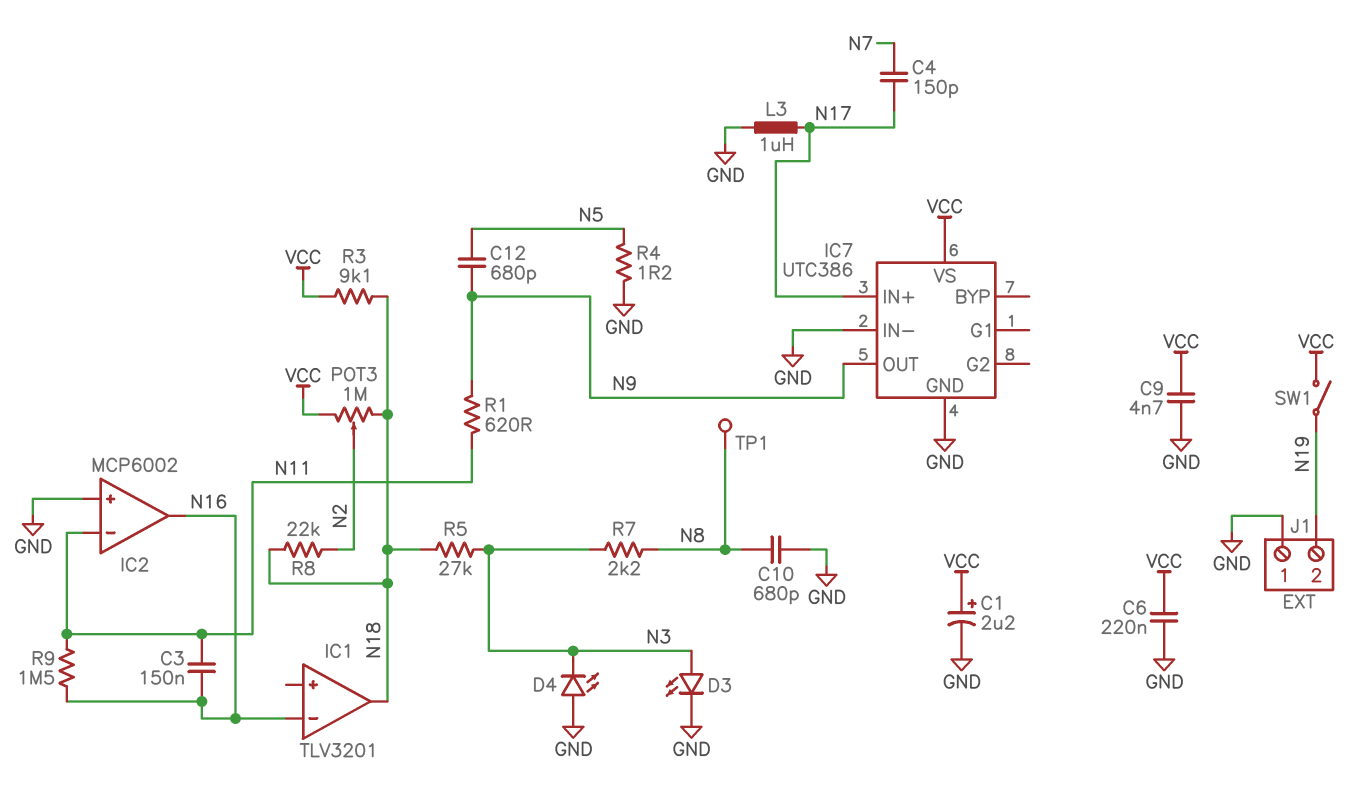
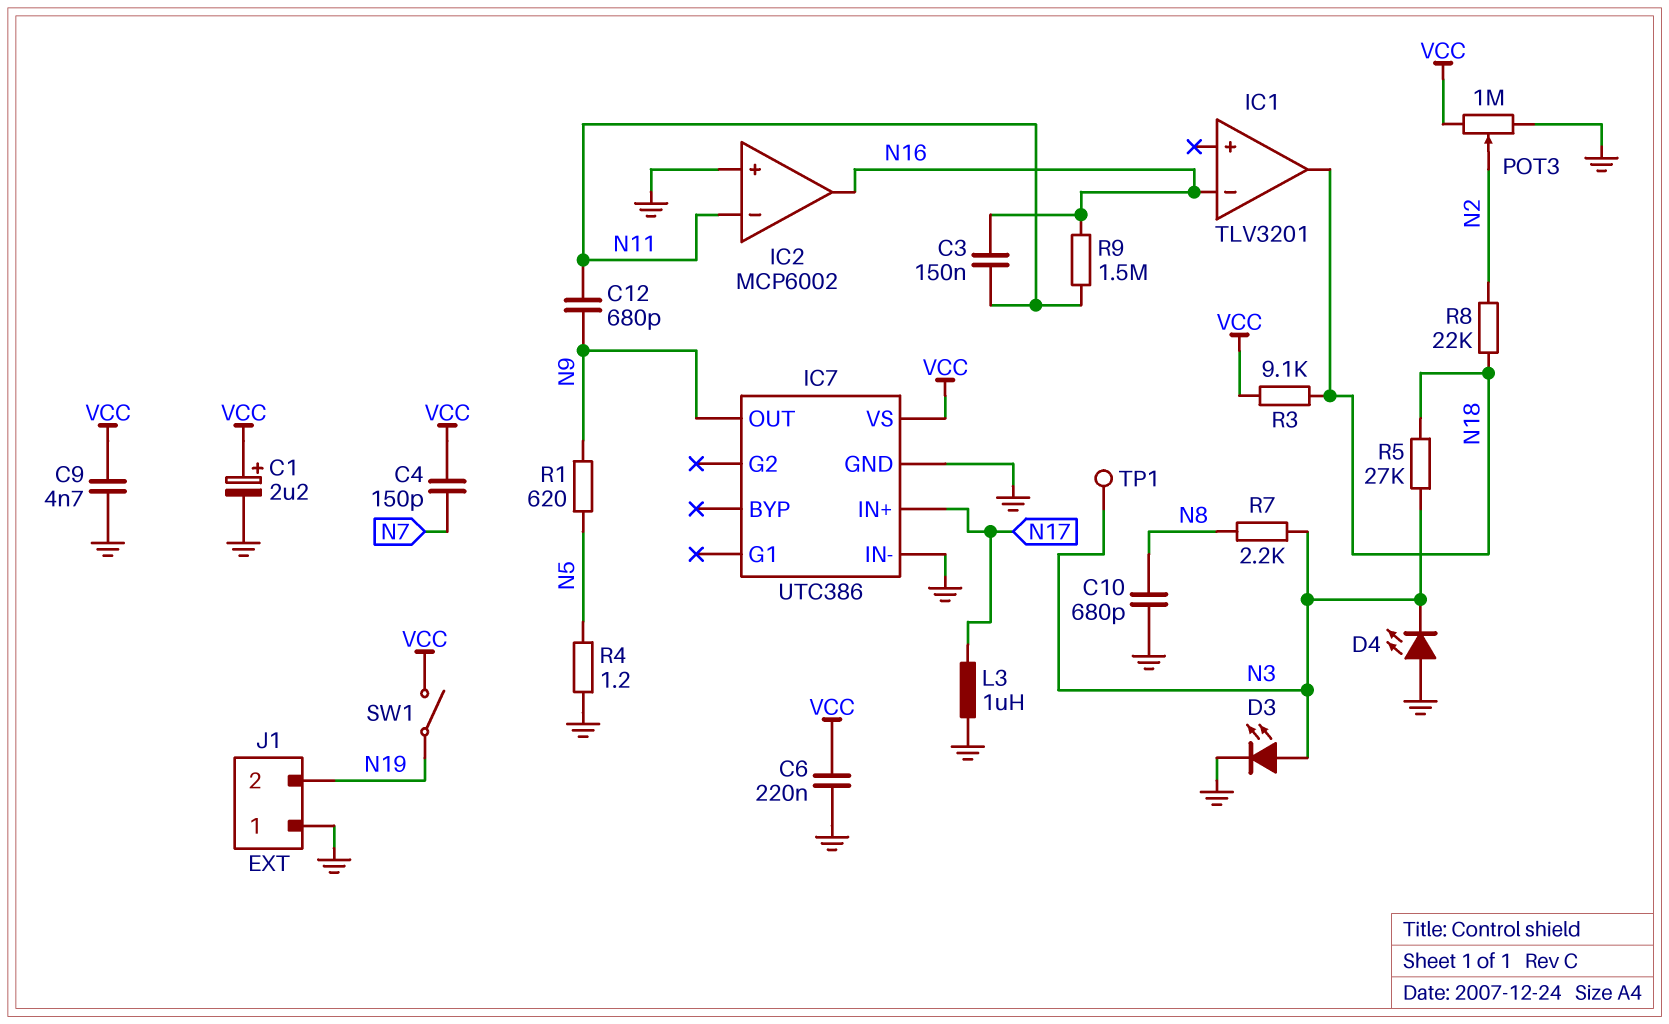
C4: 150pF (N7, N17) -> 150pF (N7, VCC)
C12: 680pF (N5, N9) -> 680pF (N9, N11)
POT3: 1M (N18, VCC, wiper N2) -> 1M (GND, VCC, wiper N2)
R1: 620 (N9, N11) -> 620 (N5, N9)
TP1: test point (N8) -> test point (N3)

